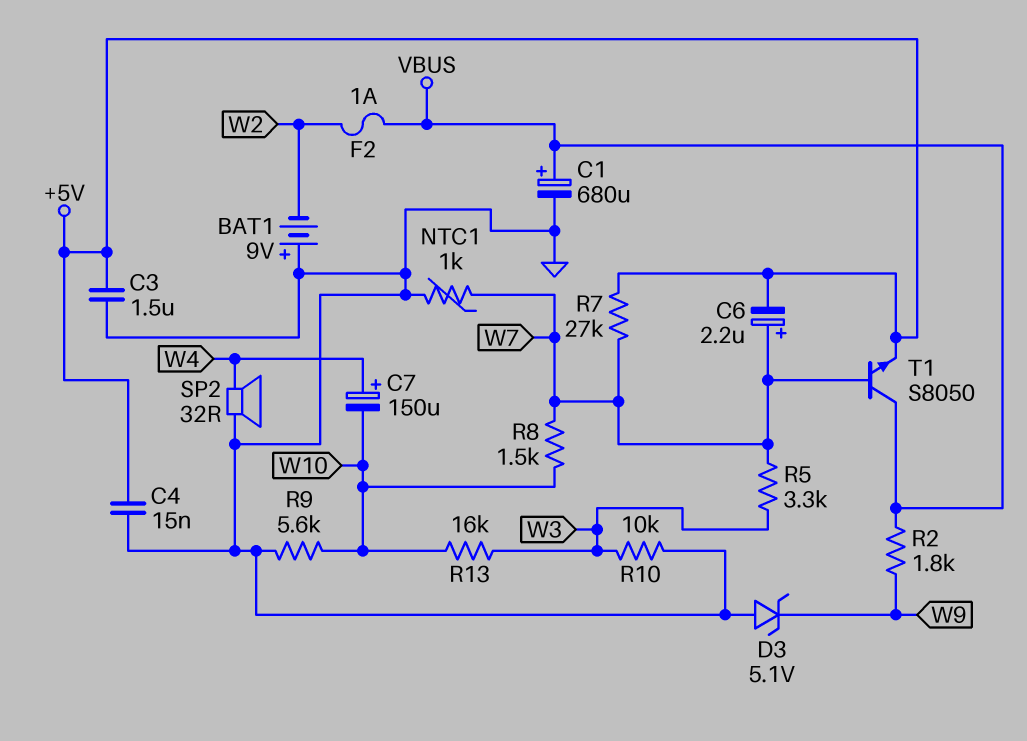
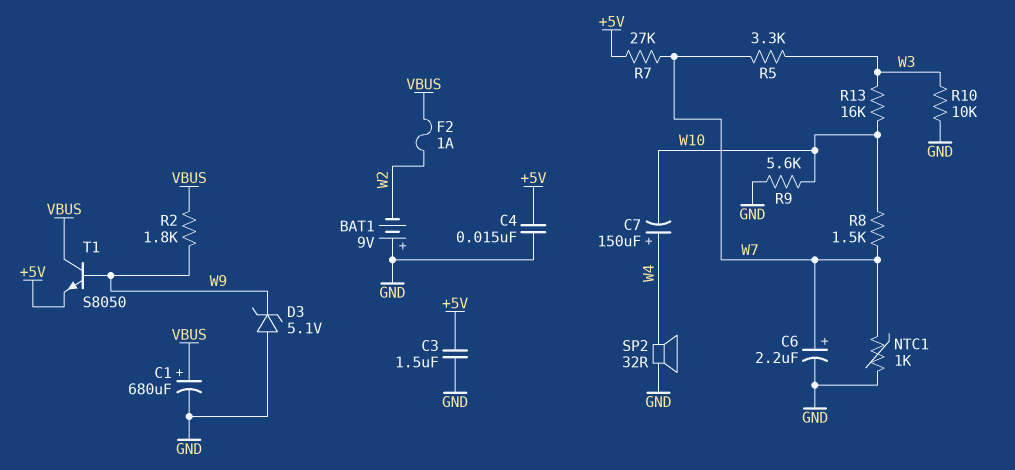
C6: 2.2uF (plus W7, minus +5V) -> 2.2uF (plus W7, minus GND)
T1: NPN S8050 (B W7, C VBUS, E +5V) -> NPN S8050 (B W9, C VBUS, E +5V)

